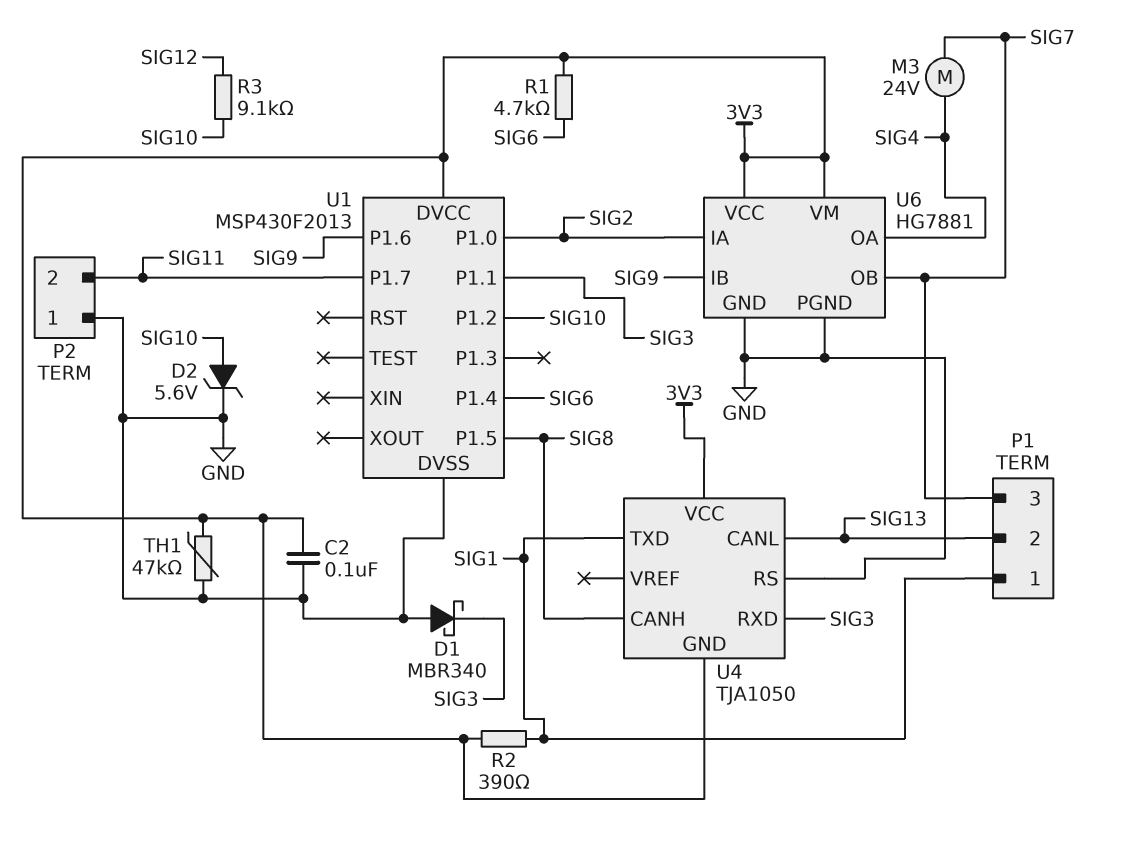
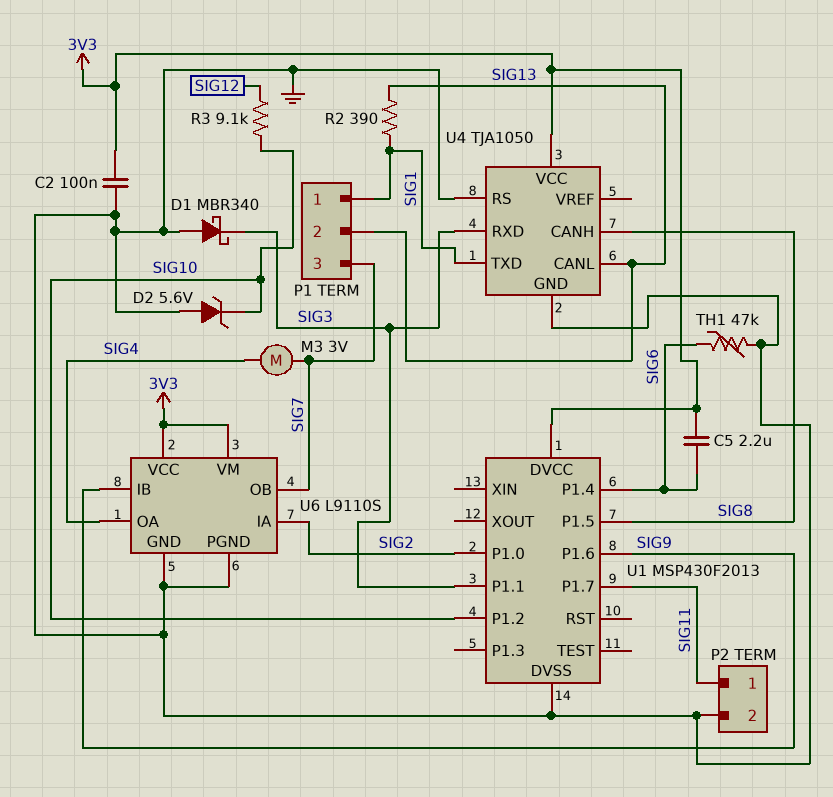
C5: none -> 2.2uF (3V3, SIG6)
D2: zener 5.6V (A SIG10, K GND) -> zener 5.6V (A GND, K SIG10)
M3: motor 24V (SIG4, SIG7) -> motor 3V (SIG4, SIG7)
P2 pin 1: GND -> SIG11
P2 pin 2: SIG11 -> GND
R1: 4.7k (3V3, SIG6) -> none
R2: 390 (3V3, SIG1) -> 390 (SIG1, SIG13)
TH1: 47k (3V3, GND) -> 47k (GND, SIG6)
U4 pin GND: 3V3 -> GND
U6: HG7881 -> L9110S

